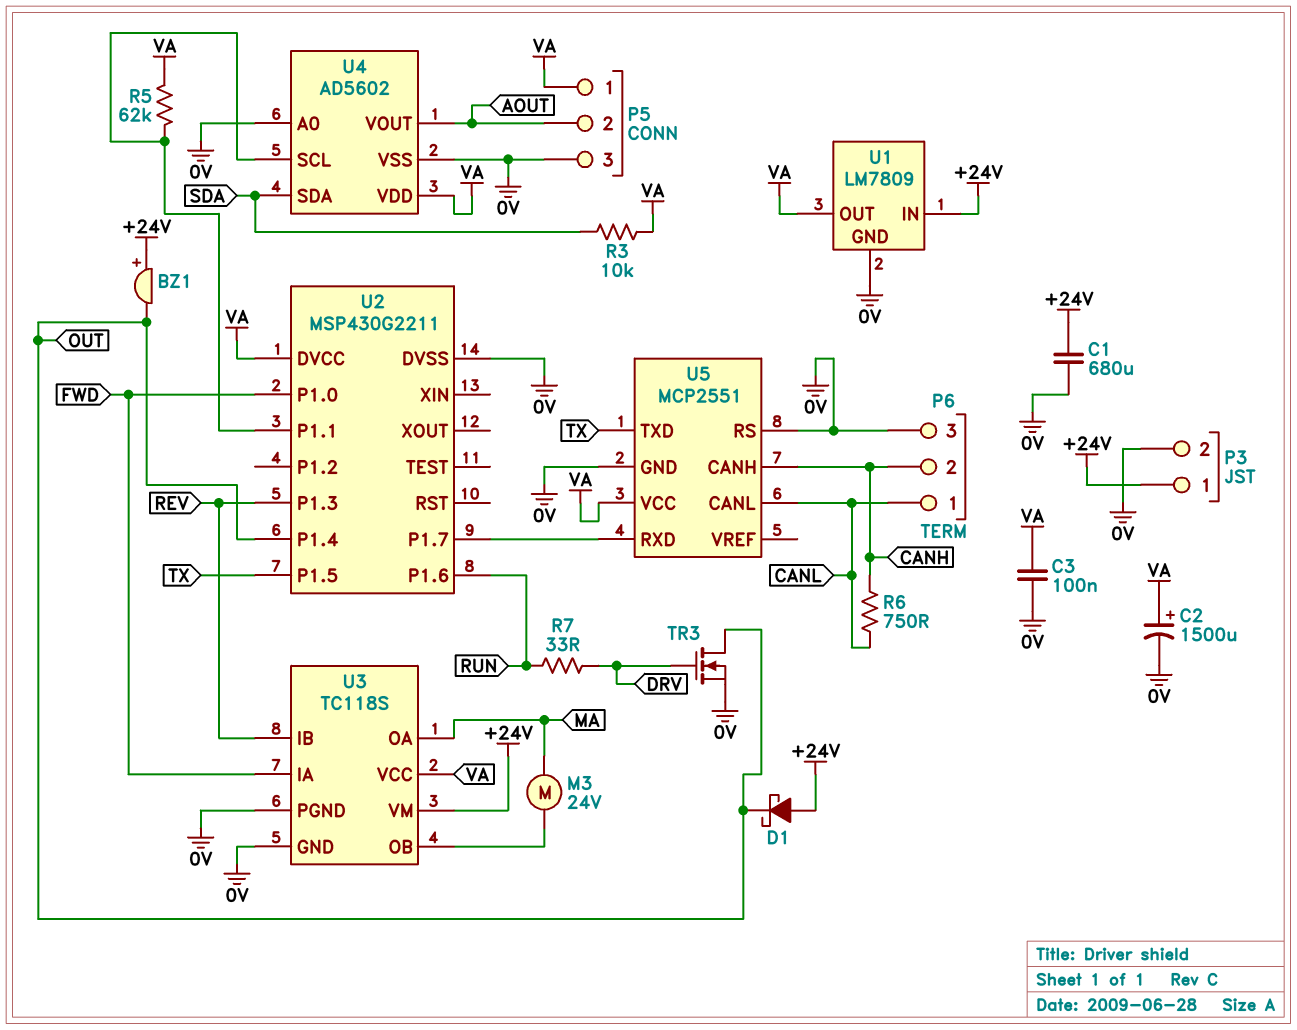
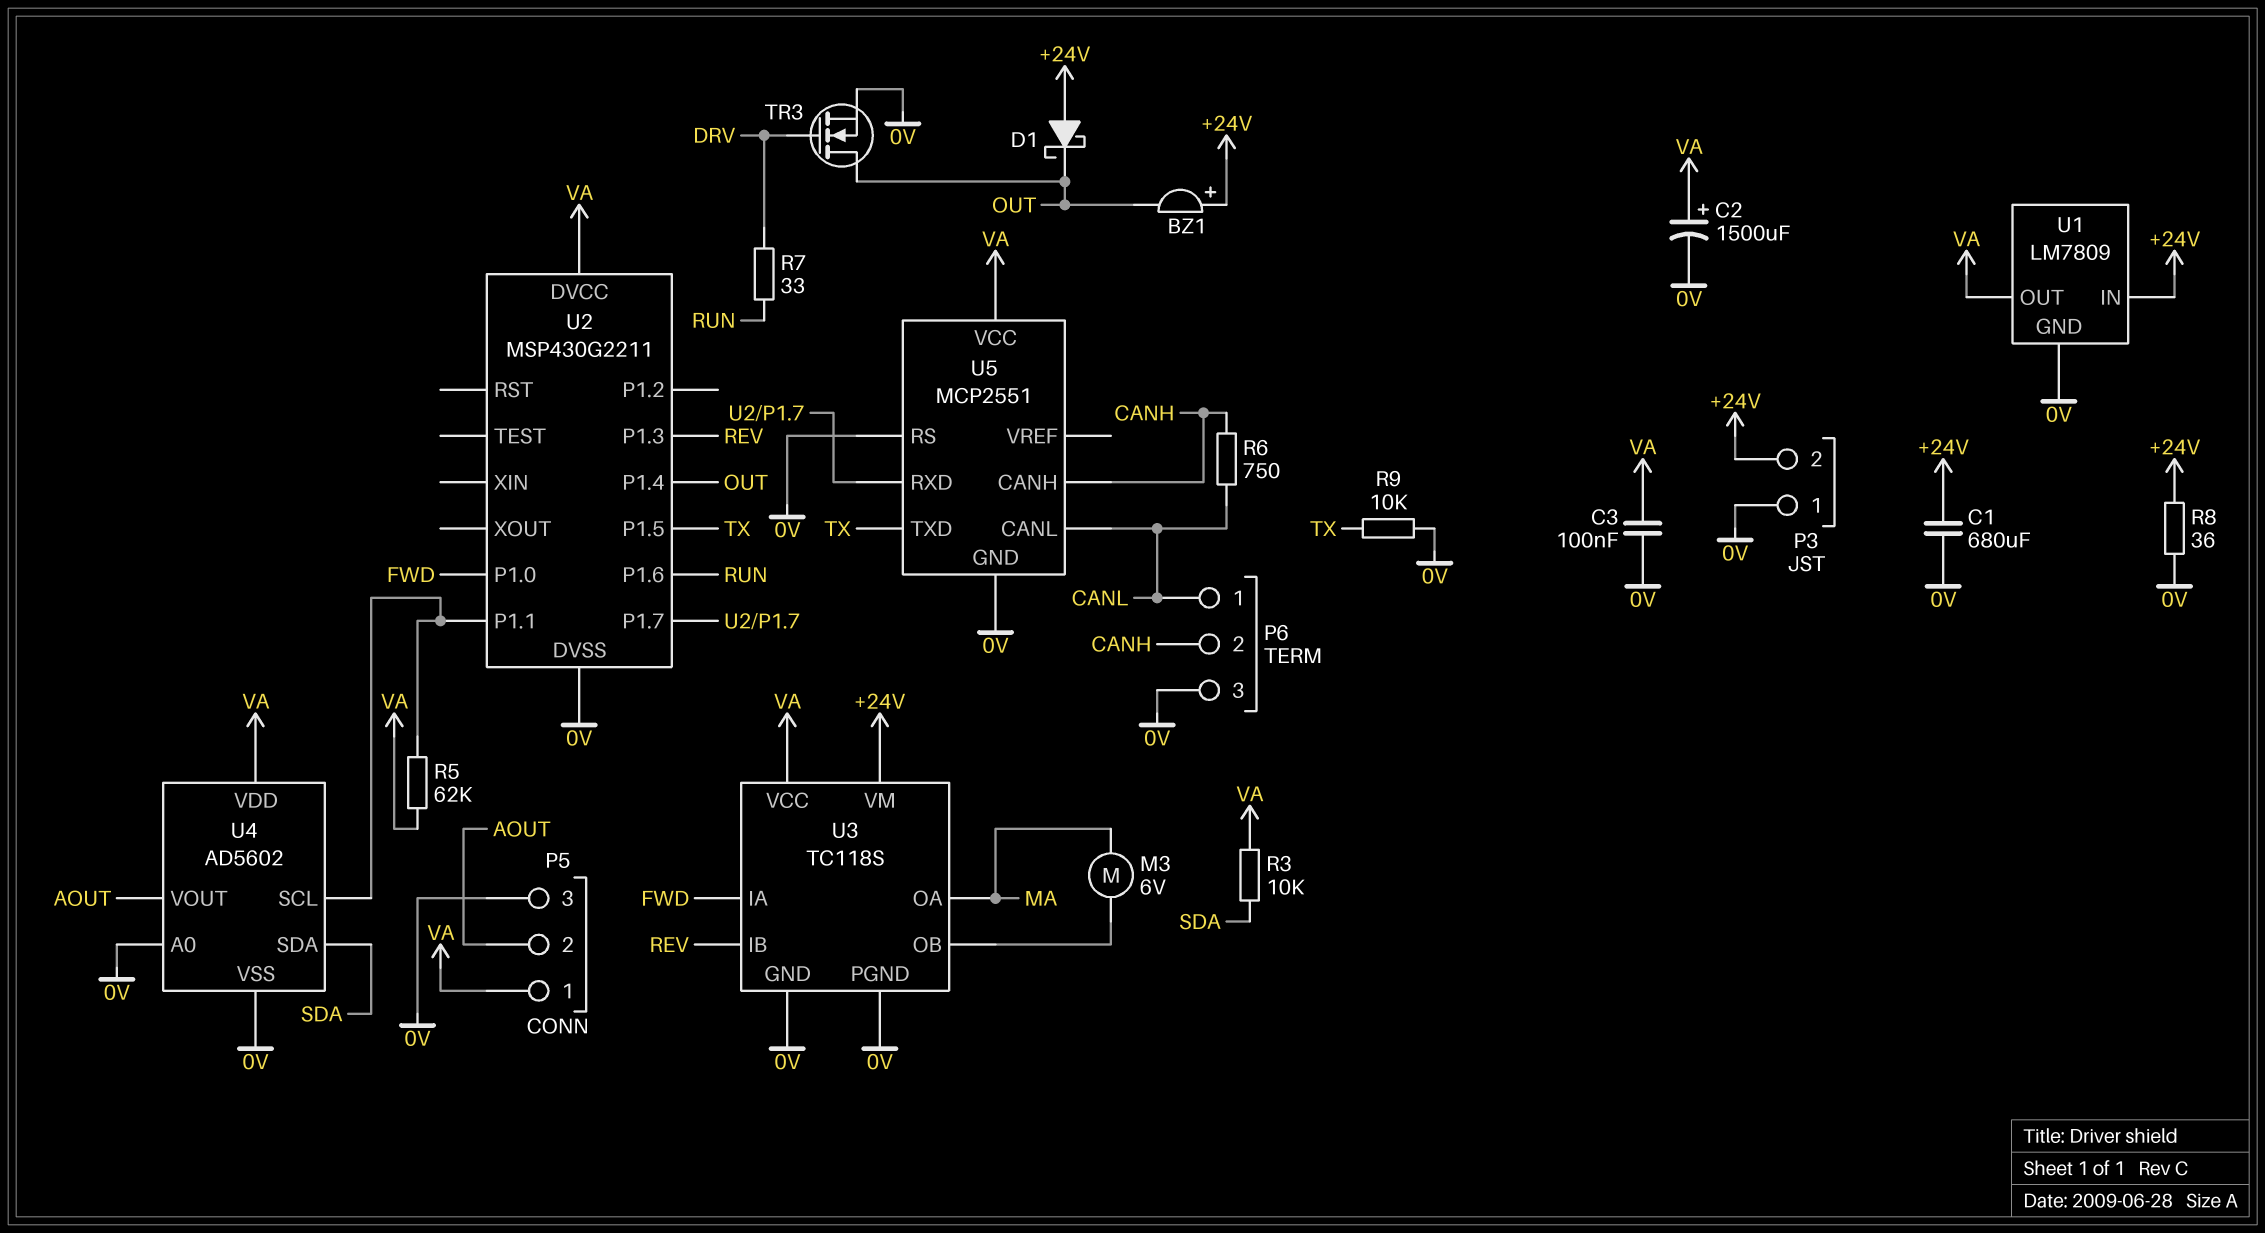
M3: motor 24V (MA, U3/OB) -> motor 6V (MA, U3/OB)
P3 pin 1: +24V -> 0V
P3 pin 2: 0V -> +24V
R8: none -> 36 (+24V, 0V)
R9: none -> 10k (0V, TX)

